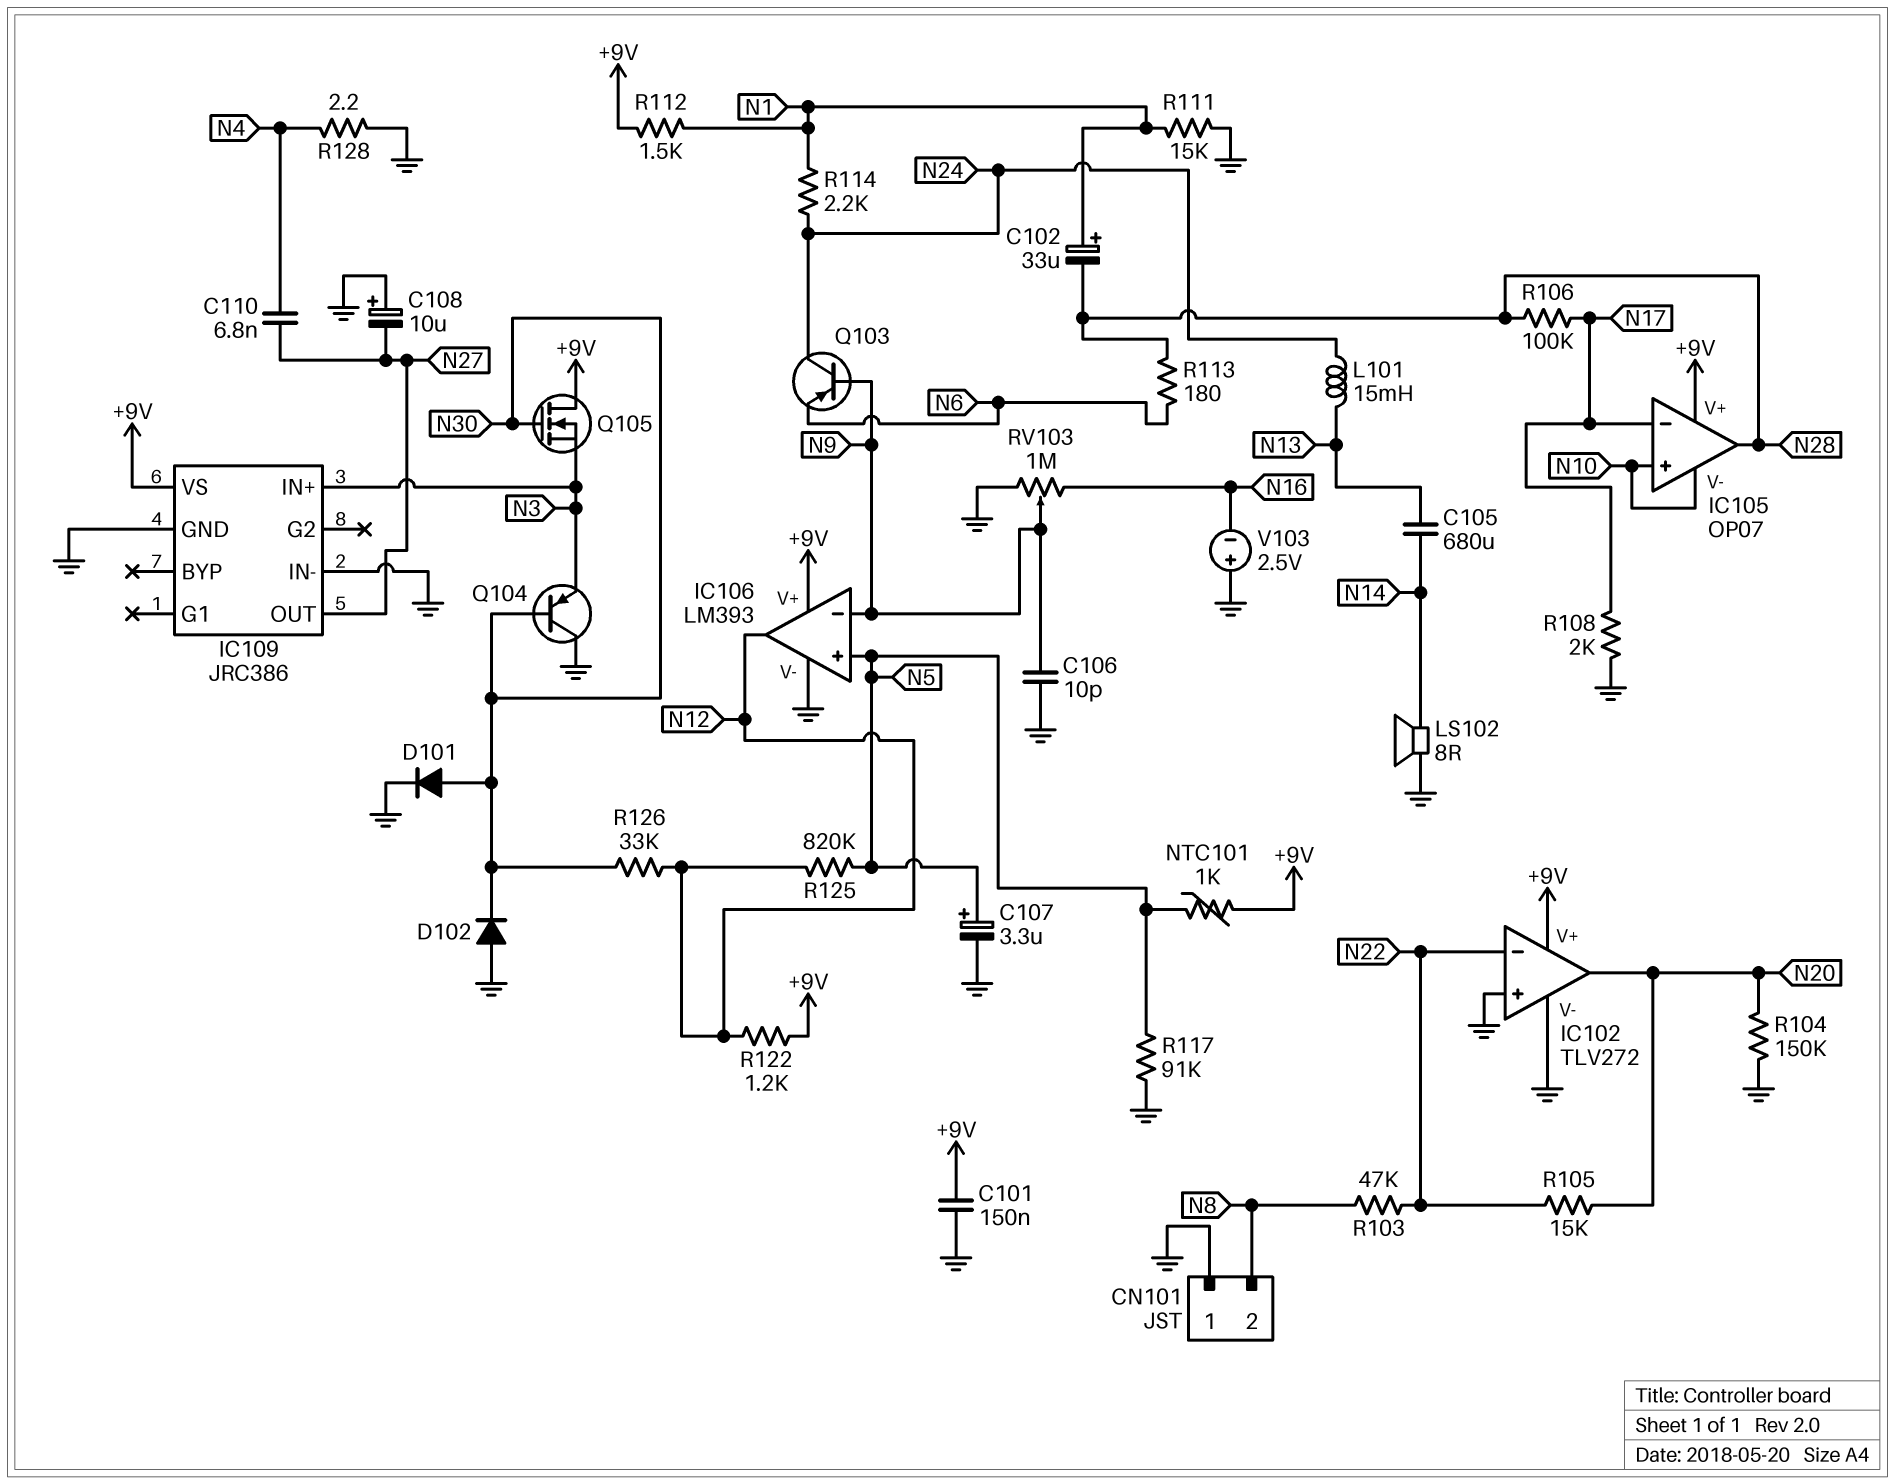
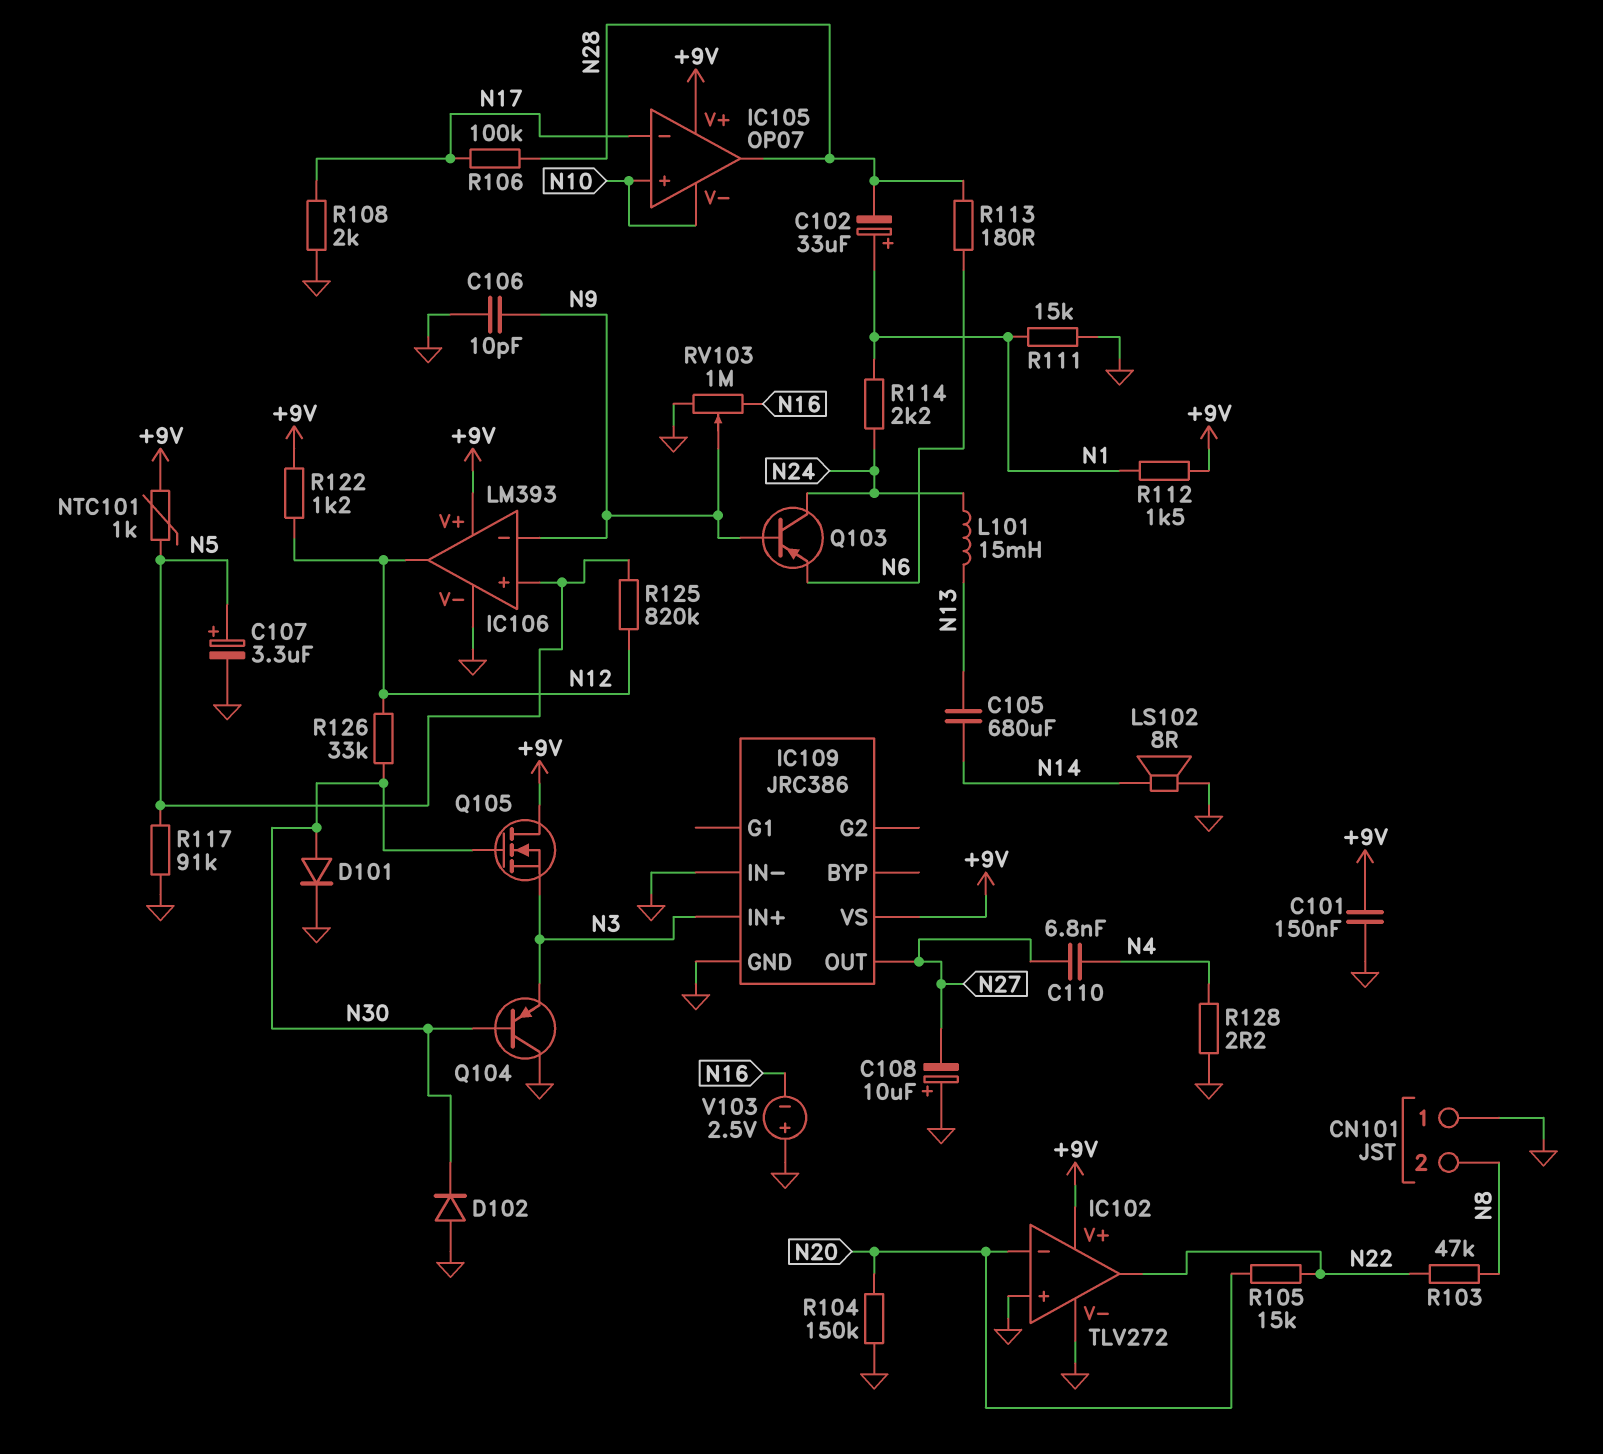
IC102 pin in-: N22 -> N20
IC102 pin out: N20 -> N22

